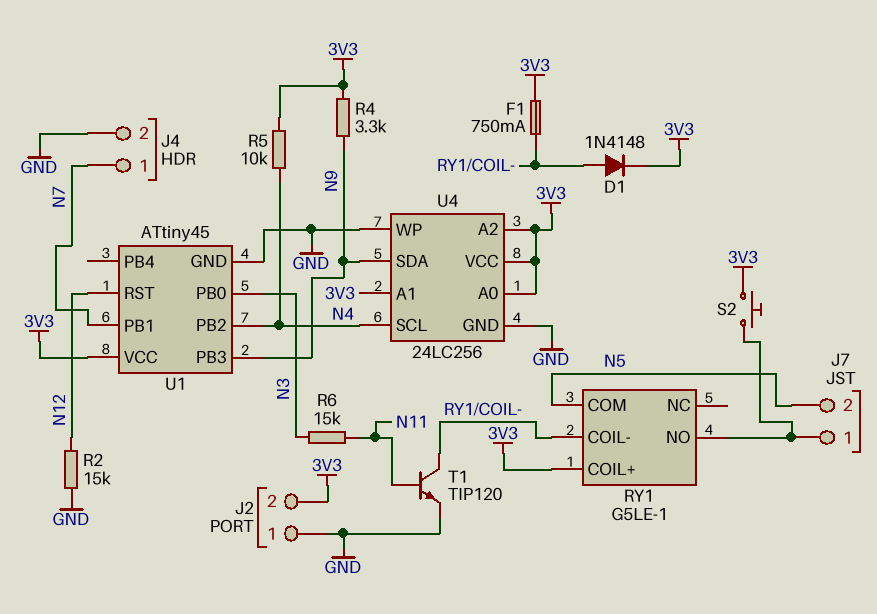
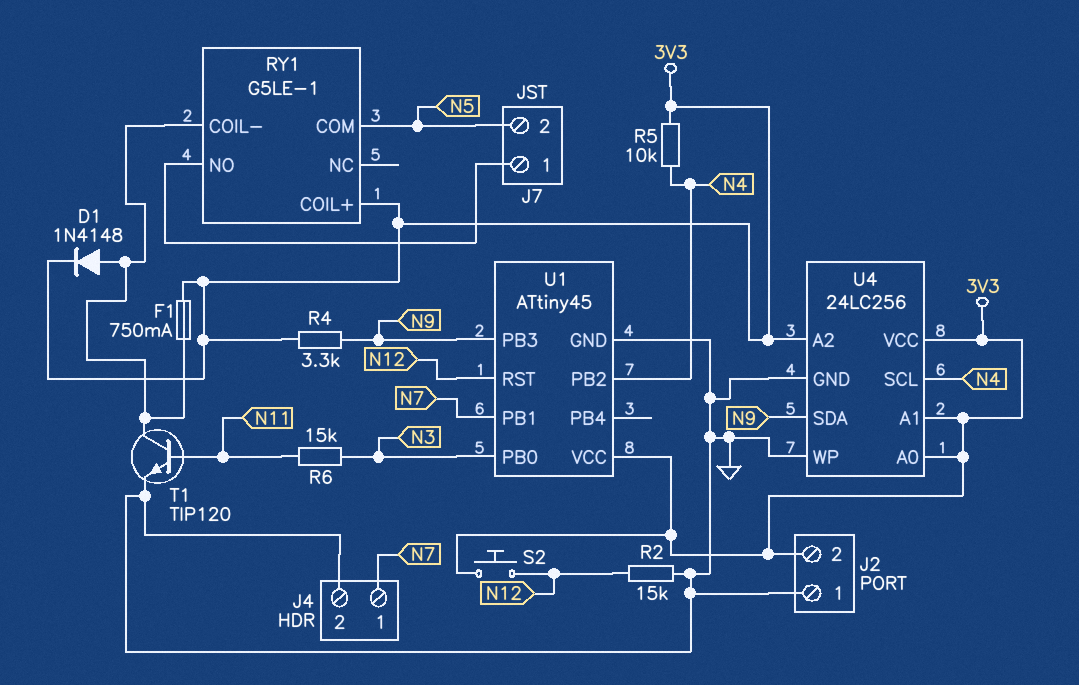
S2: button (3V3, J7/1) -> button (3V3, N12)

